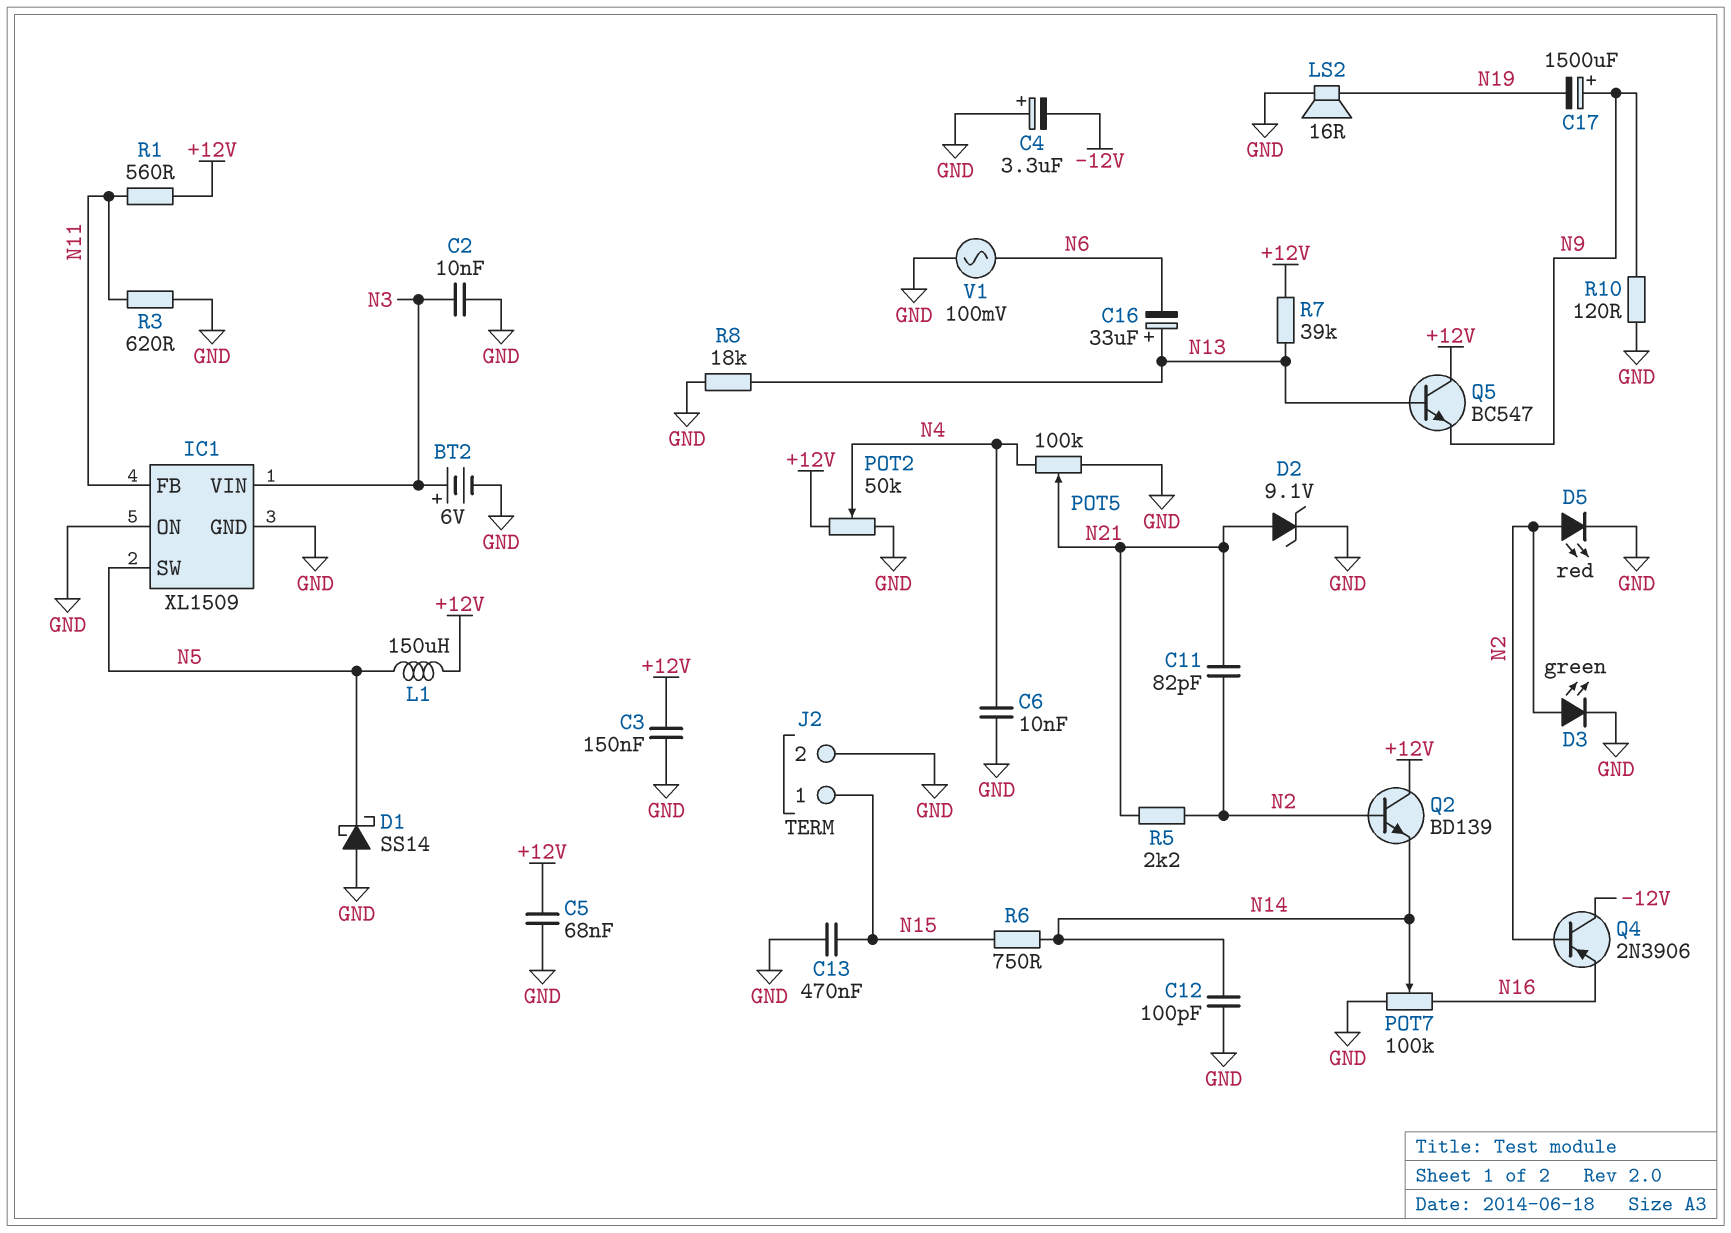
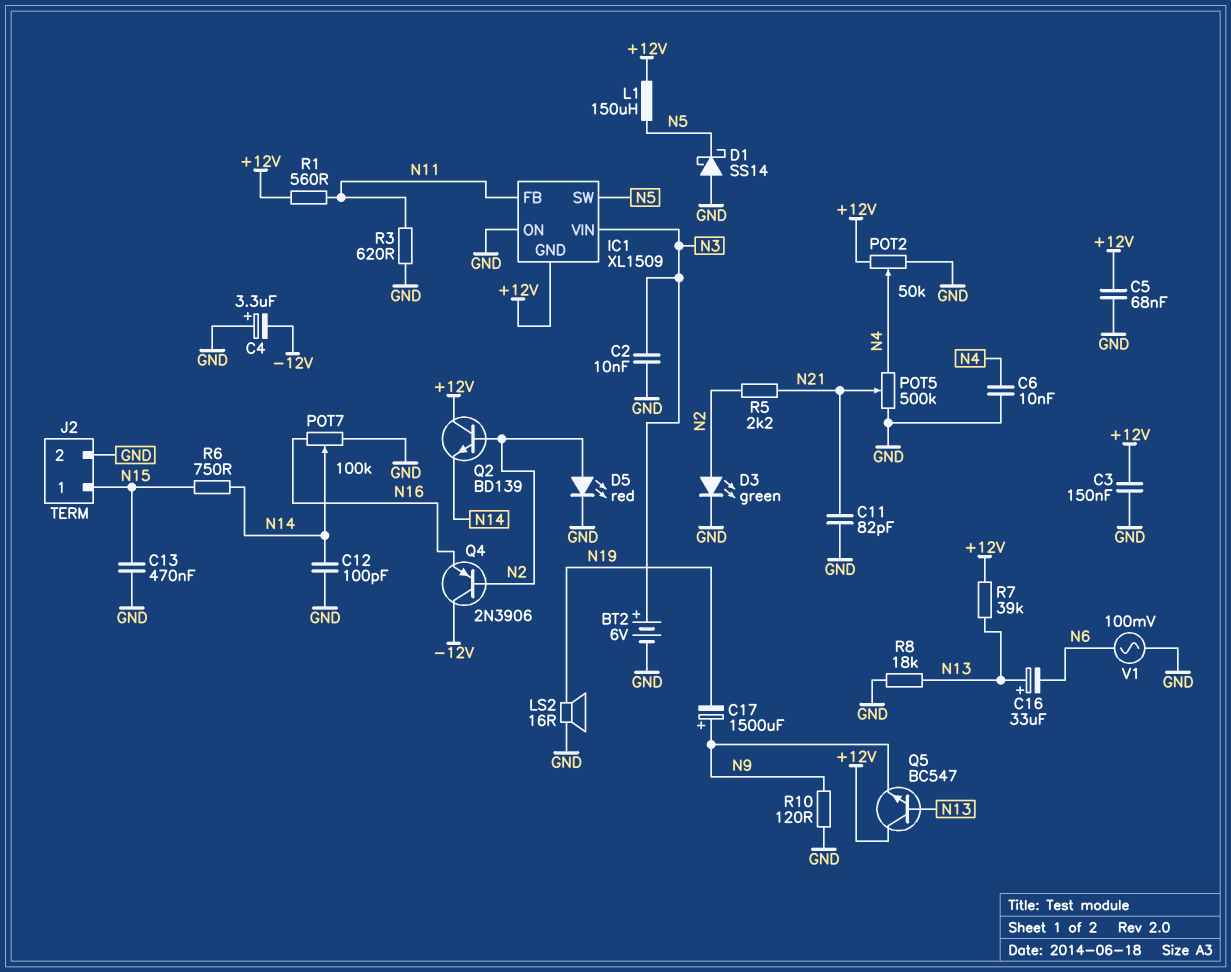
C11: 82pF (N2, N21) -> 82pF (GND, N21)
D2: zener 9.1V (A N21, K GND) -> none
IC1 pin GND: GND -> +12V
POT5: 100k (GND, N4, wiper N21) -> 500k (GND, N4, wiper N21)

